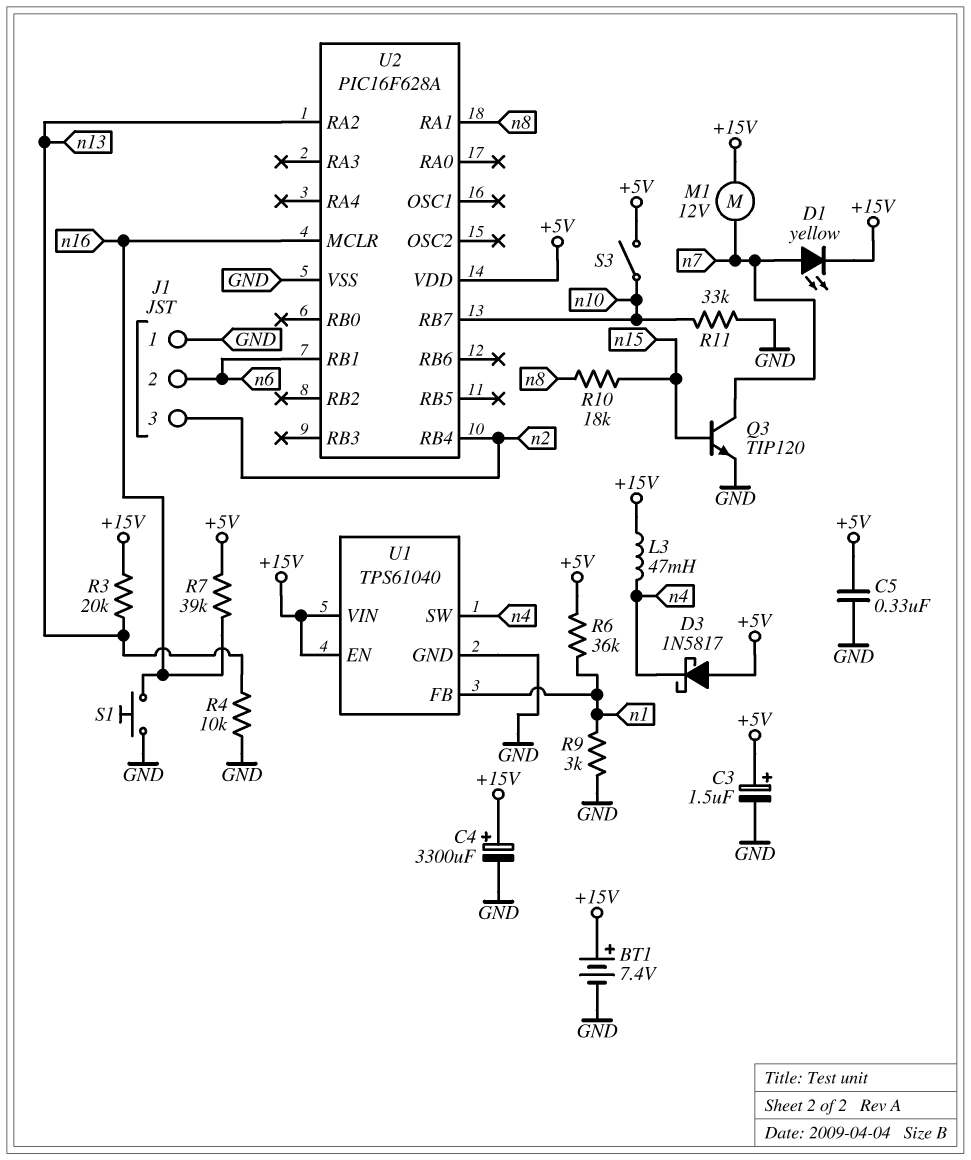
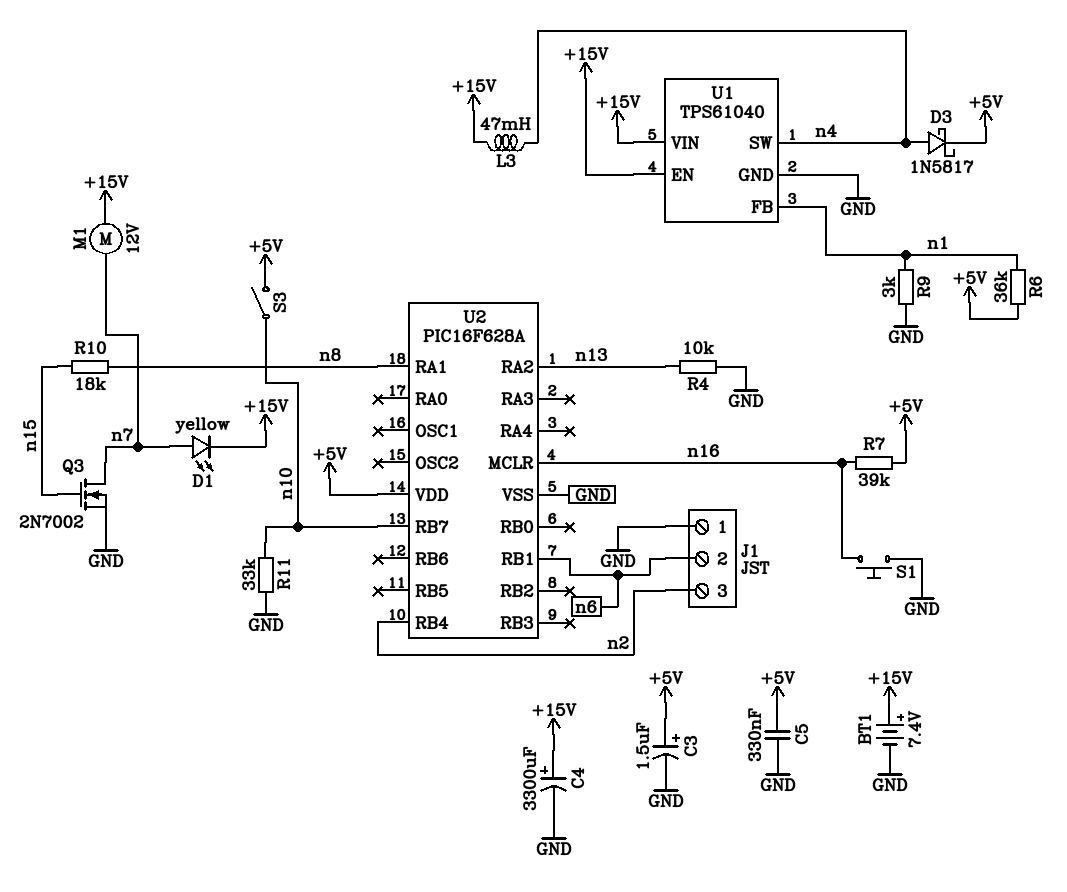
D3: schottky 1N5817 (A +5V, K n4) -> schottky 1N5817 (A n4, K +5V)
Q3: NPN TIP120 (B n15, C n7, E GND) -> NMOS 2N7002 (G n15, D n7, S GND)
R3: 20k (+15V, n13) -> none

